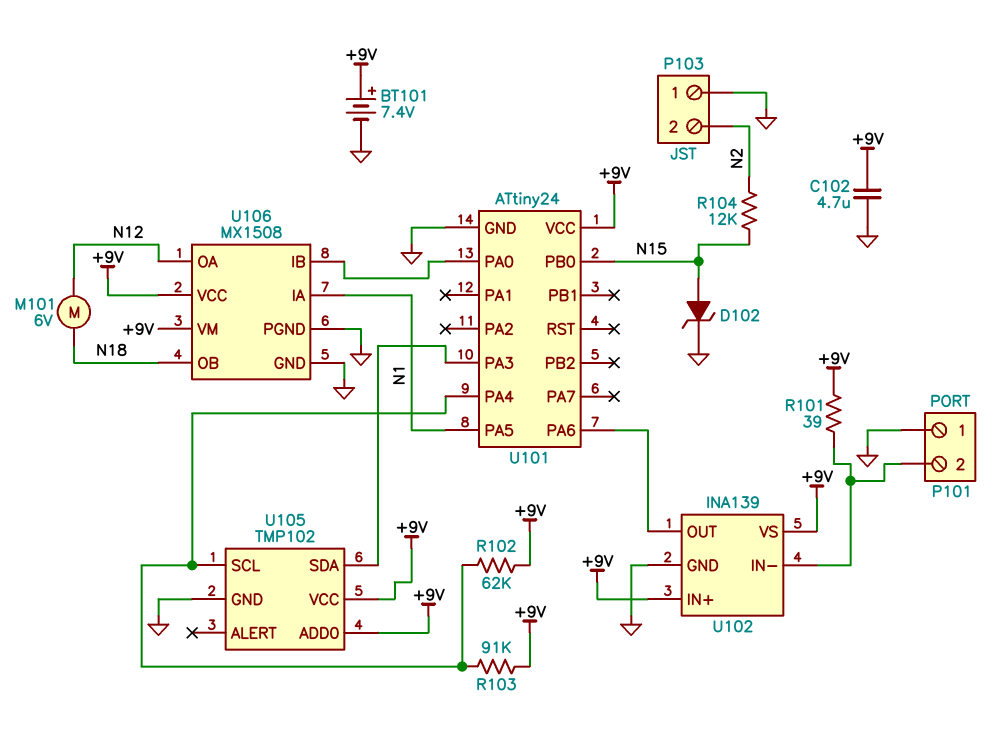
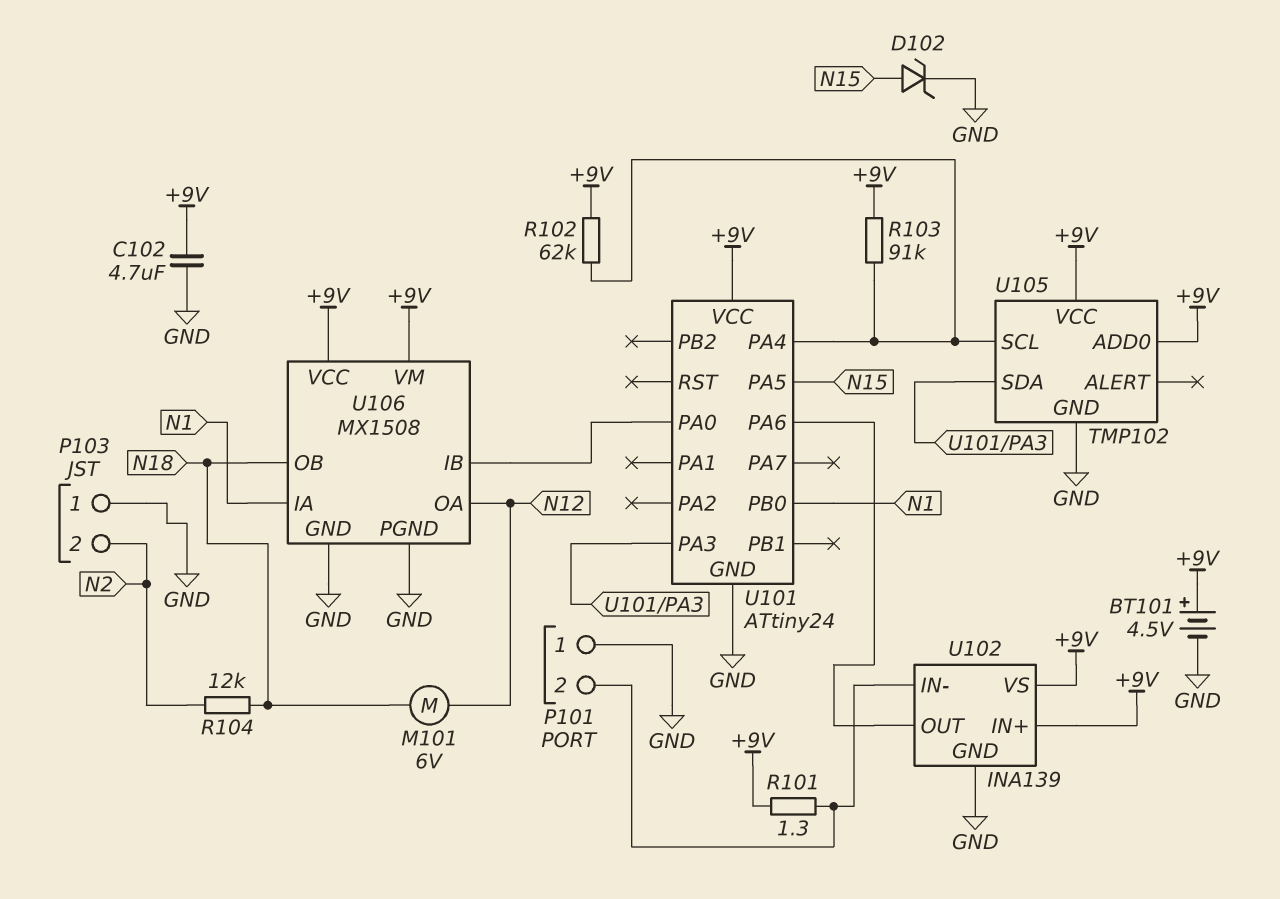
BT101: 7.4V (plus +9V, minus GND) -> 4.5V (plus +9V, minus GND)
R101: 39 (+9V, P101/2) -> 1.3 (+9V, P101/2)
R104: 12k (N2, N15) -> 12k (N2, N18)
U101 pin PA5: N1 -> N15
U101 pin PB0: N15 -> N1

